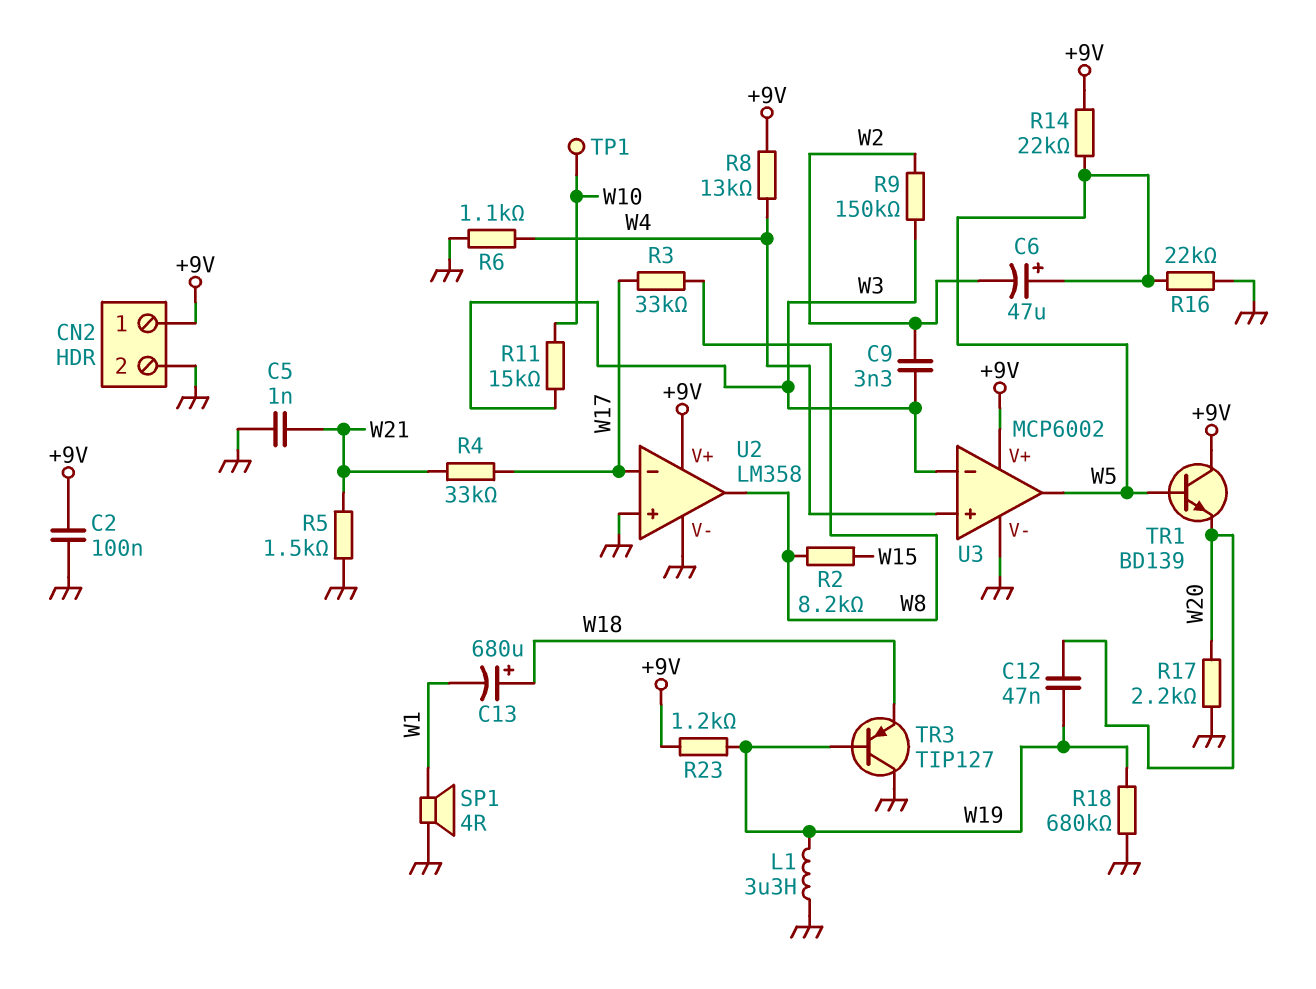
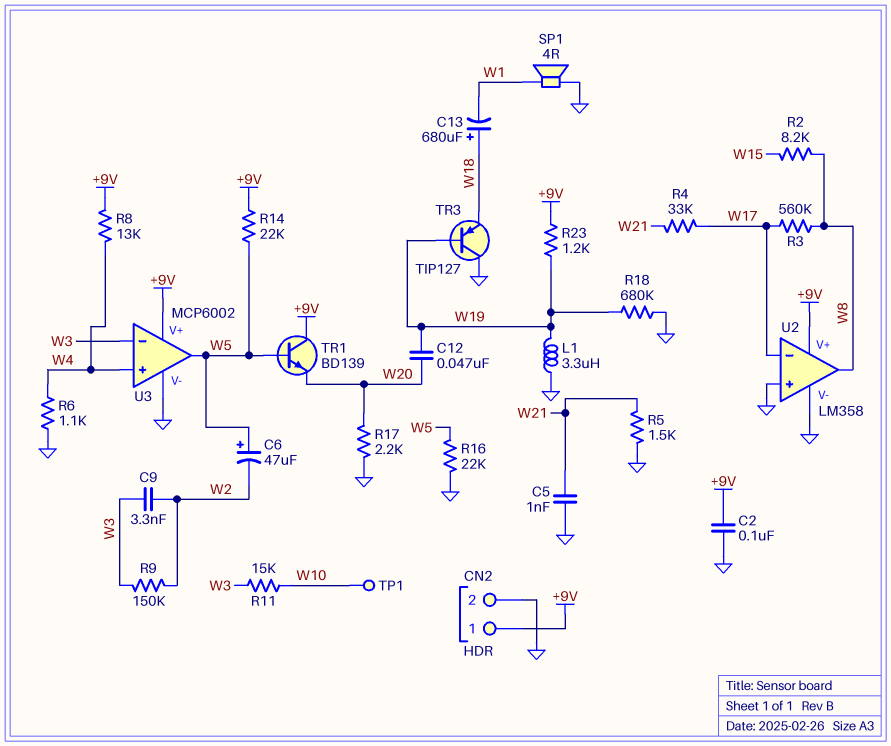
R3: 33k (W8, W17) -> 560k (W8, W17)

